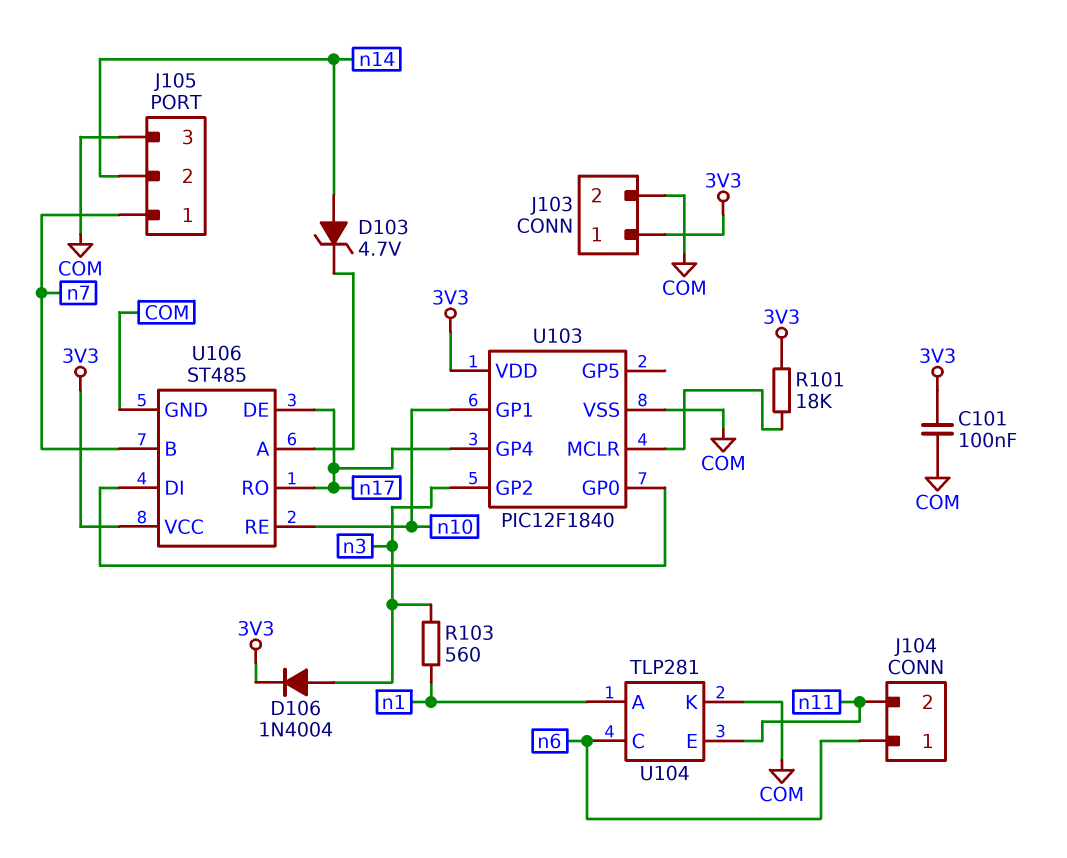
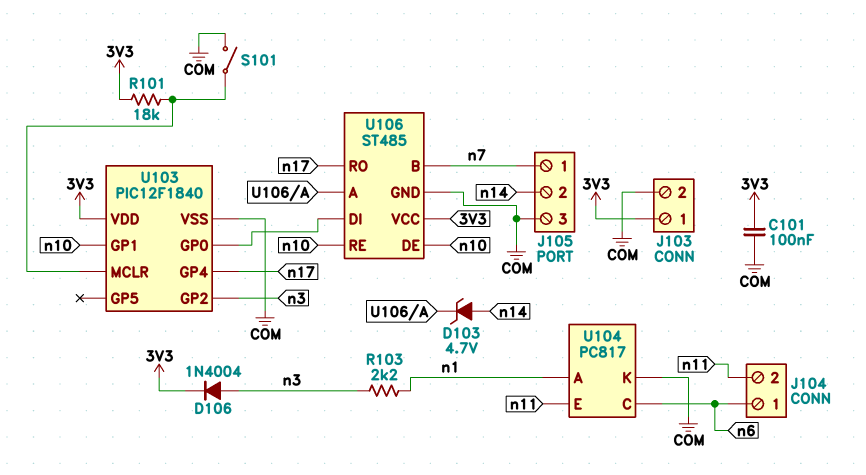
R103: 560 (n1, n3) -> 2.2k (n1, n3)
S101: none -> switch (COM, U103/MCLR)
U104: TLP281 -> PC817
U106 pin DE: n17 -> n10

